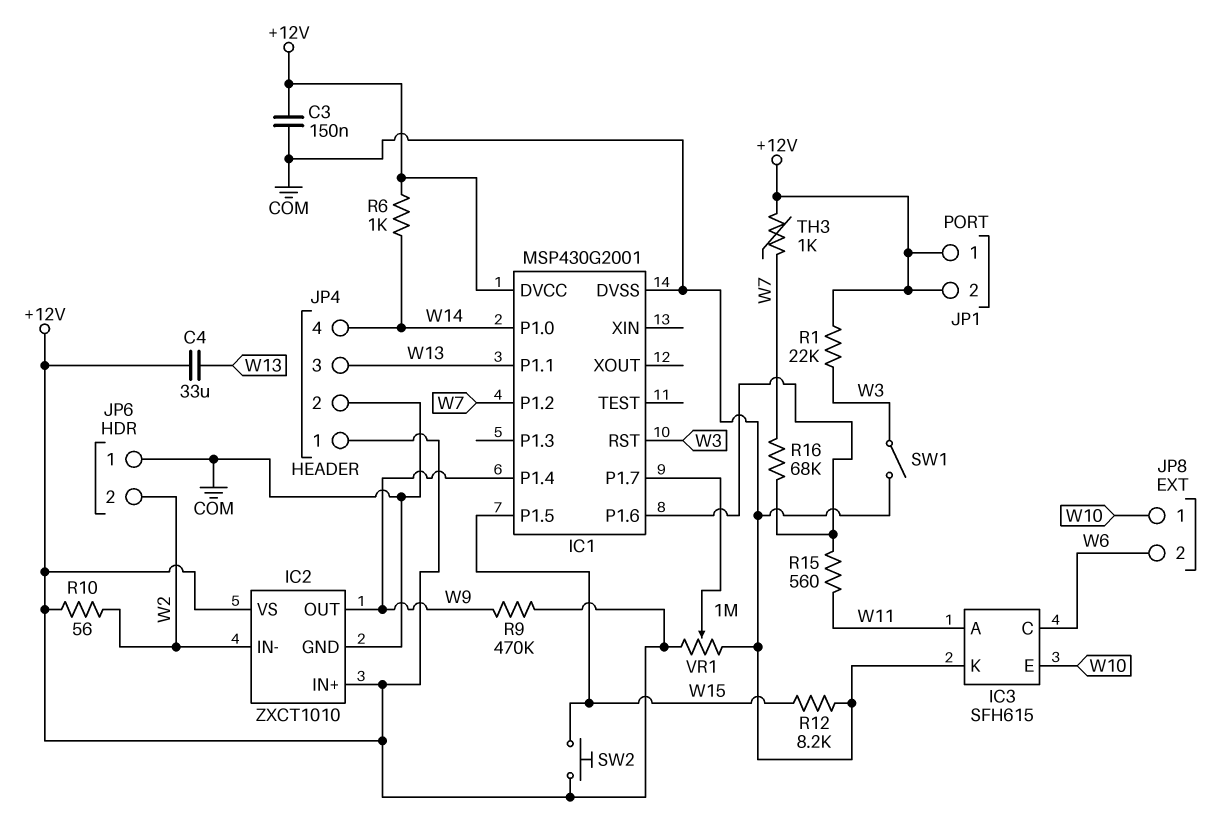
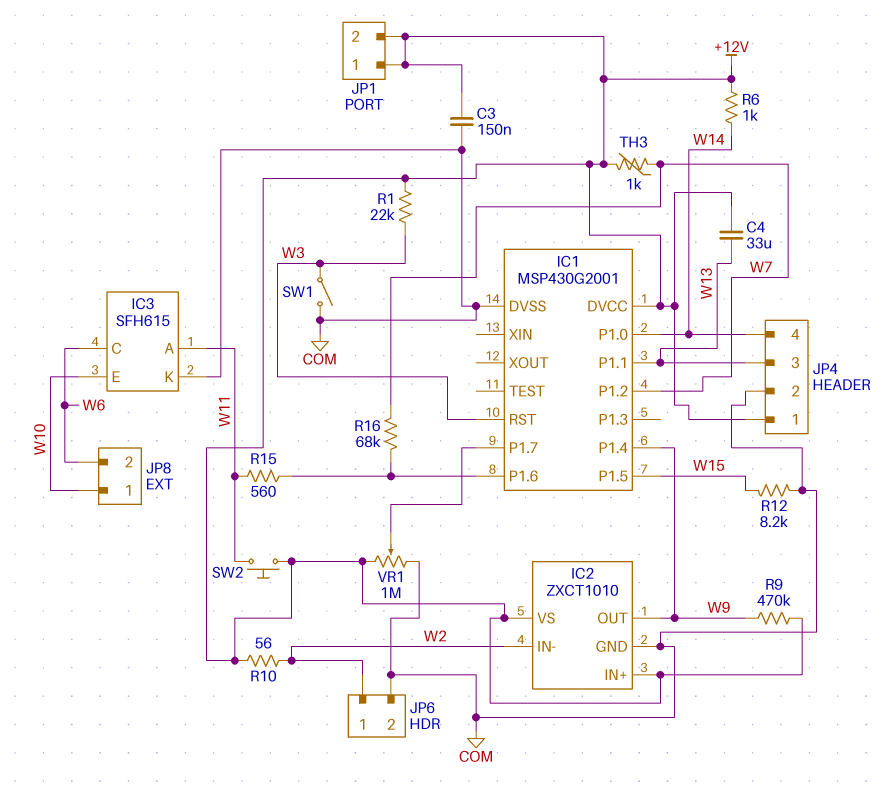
JP6 pin 1: COM -> W2
JP6 pin 2: W2 -> COM
SW2: button (+12V, W15) -> button (+12V, W11)

